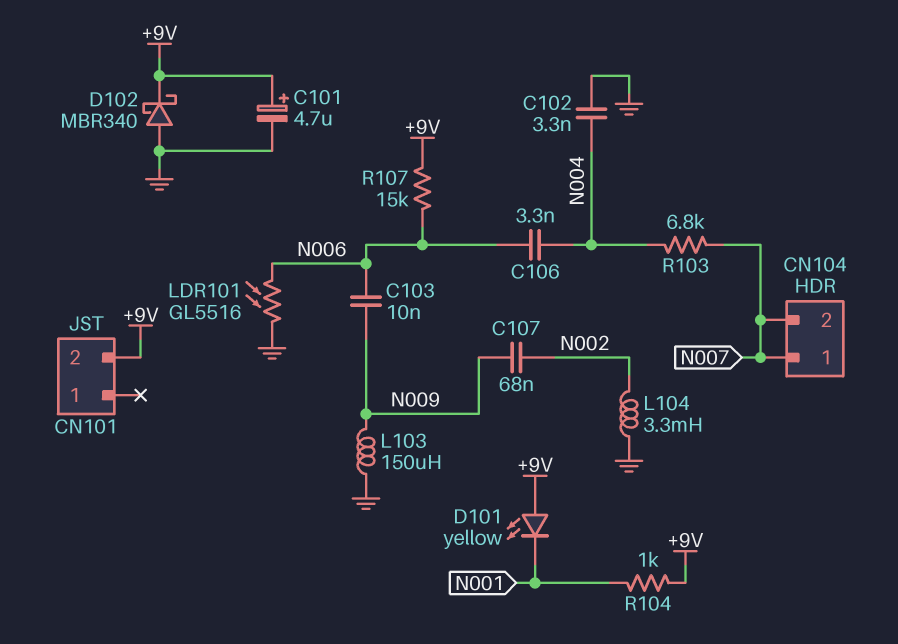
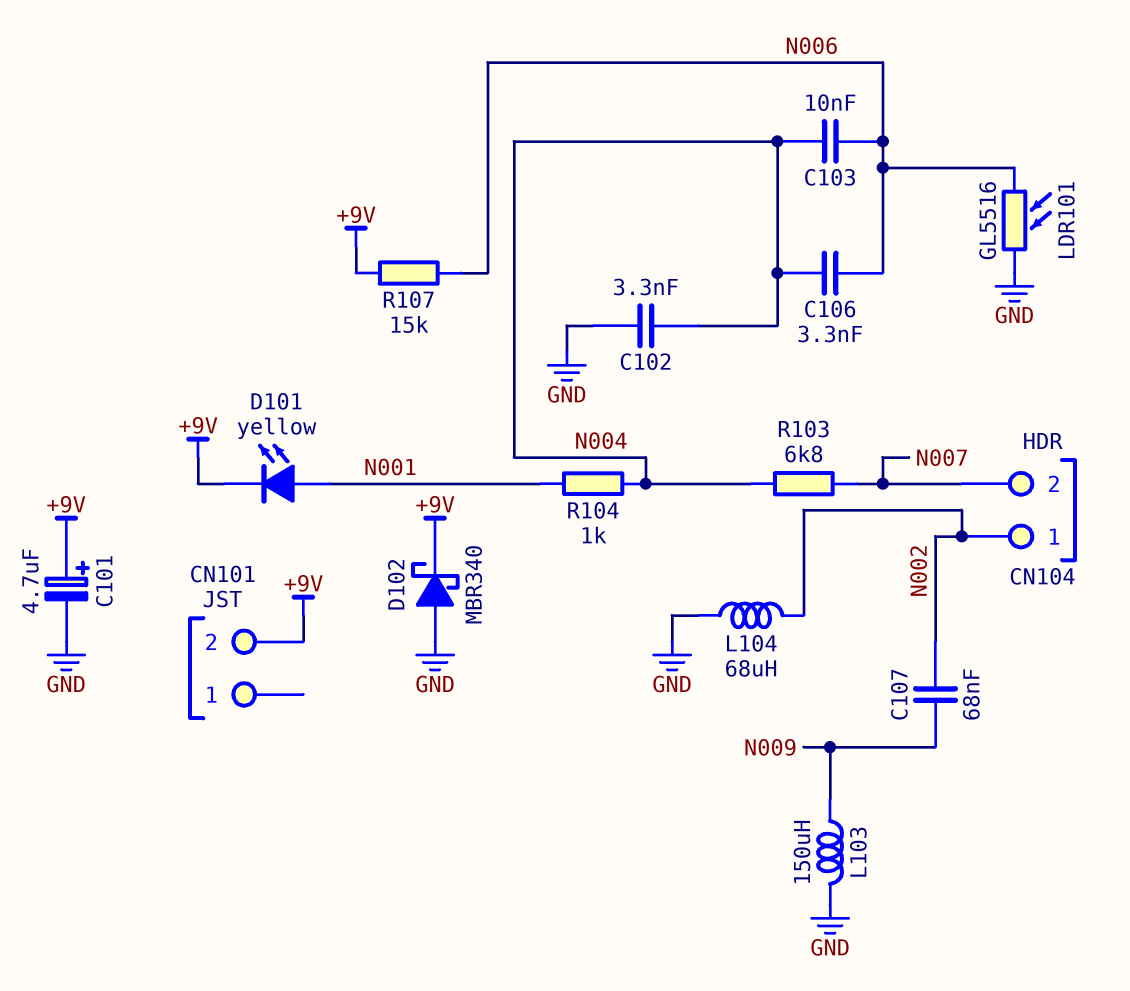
C103: 10nF (N006, N009) -> 10nF (N004, N006)
CN104 pin 1: N007 -> N002
D101: LED yellow (A +9V, K N001) -> LED yellow (A N001, K +9V)
L104: 3.3mH (GND, N002) -> 68uH (GND, N002)
R104: 1k (+9V, N001) -> 1k (N001, N004)

